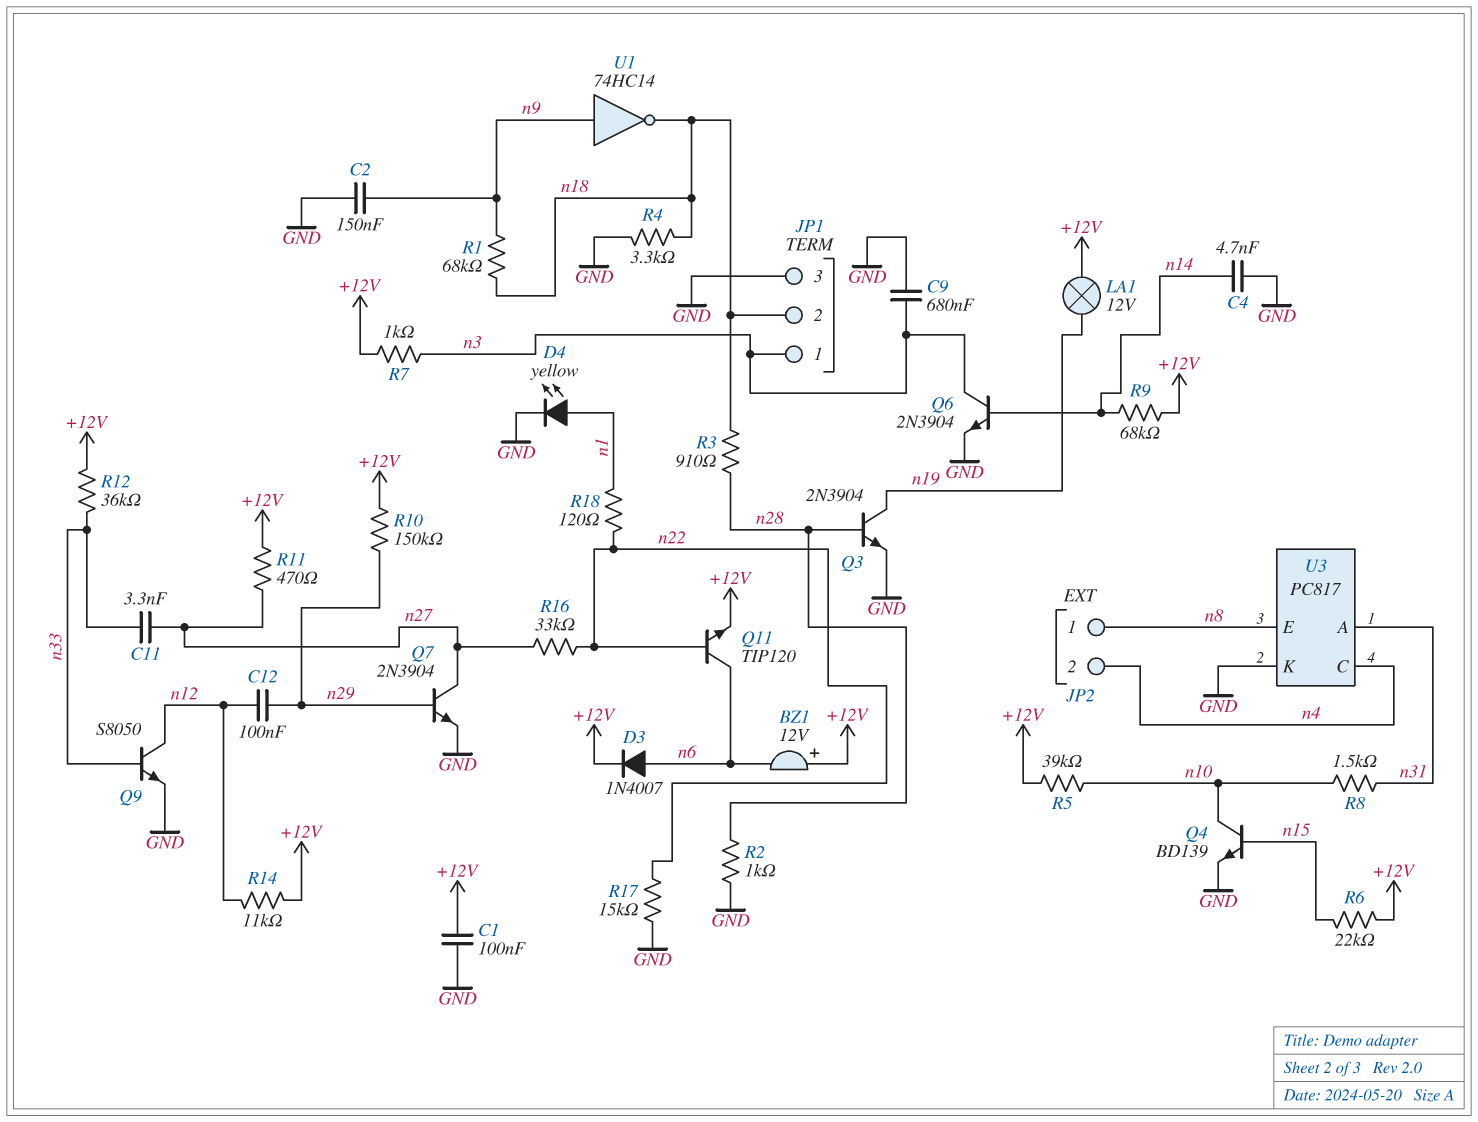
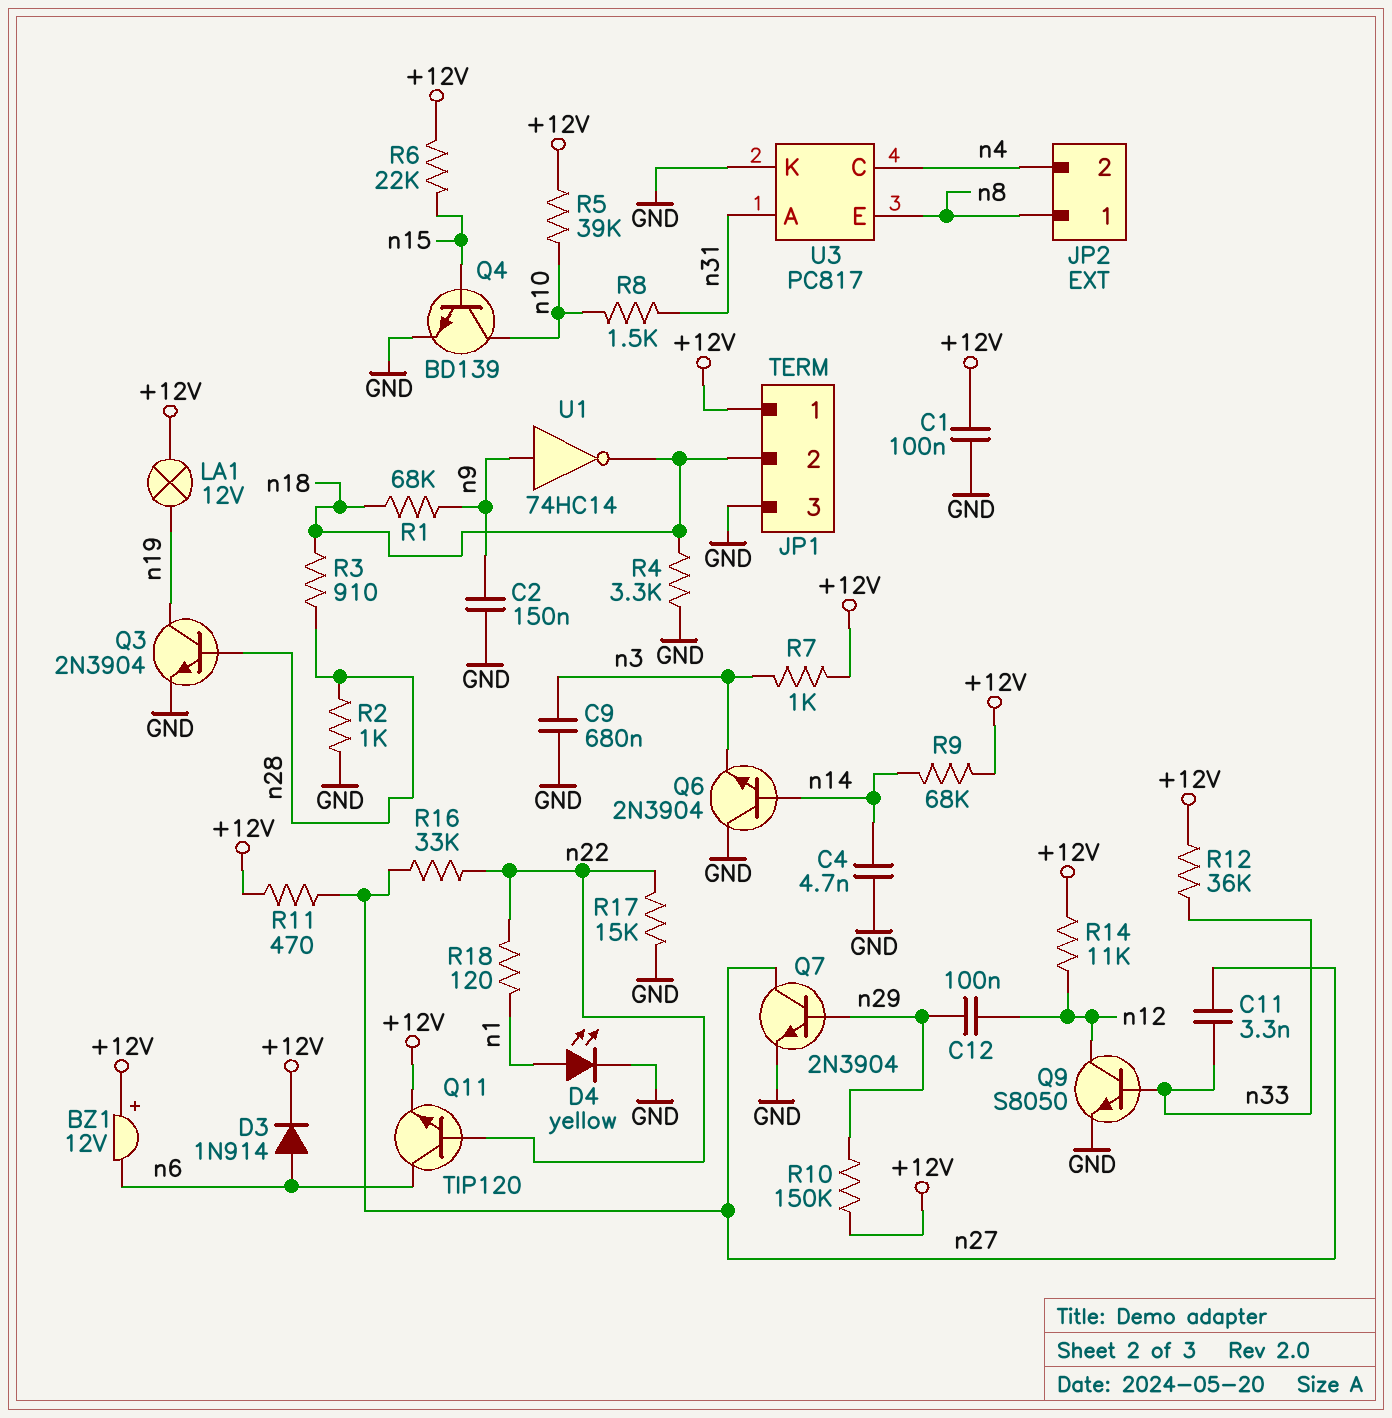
D3: diode 1N4007 (A n6, K +12V) -> diode 1N914 (A n6, K +12V)
JP1 pin 1: n3 -> +12V
Q6: NPN 2N3904 (B n14, C n3, E GND) -> NPN 2N3904 (B n14, C GND, E n3)

